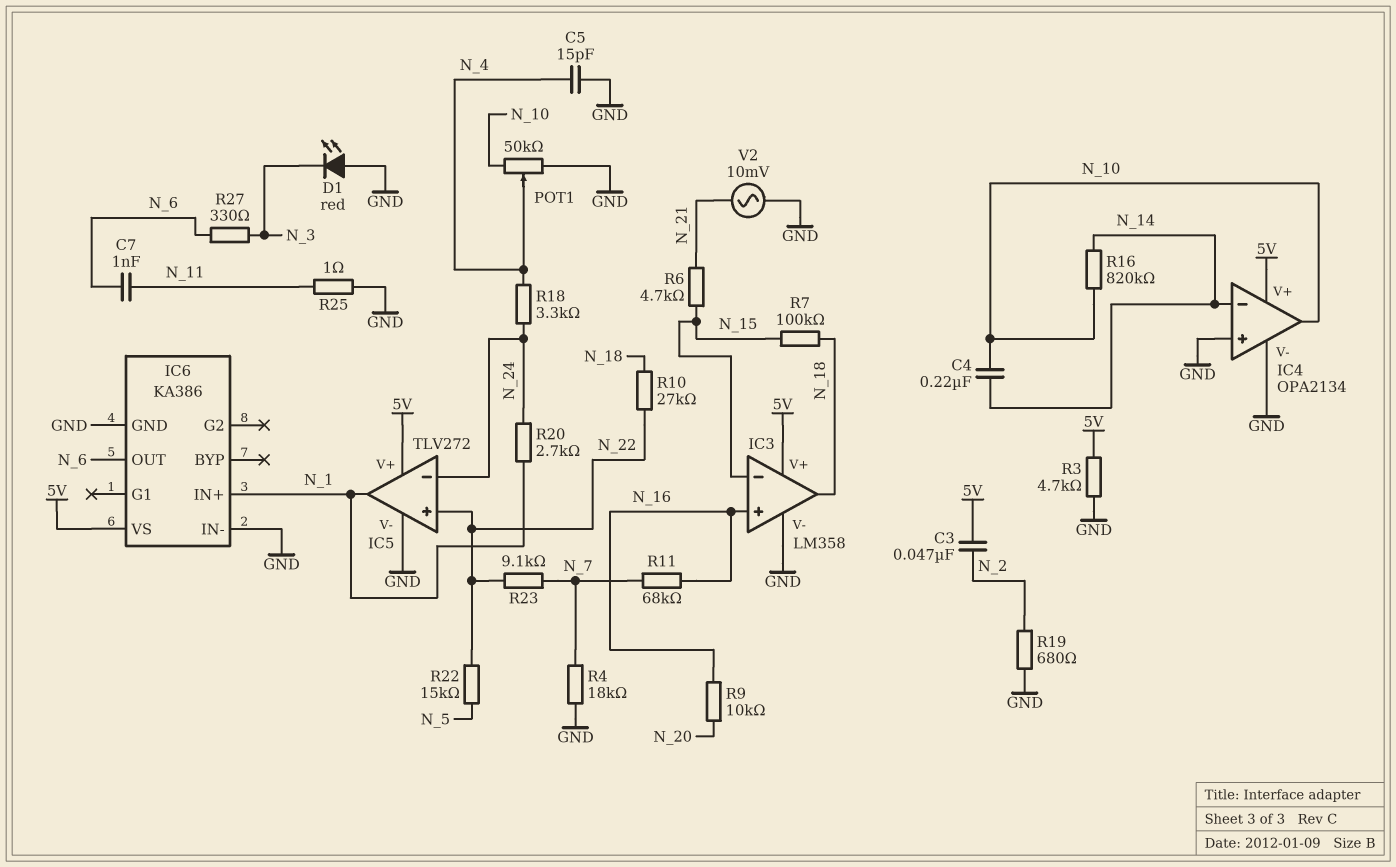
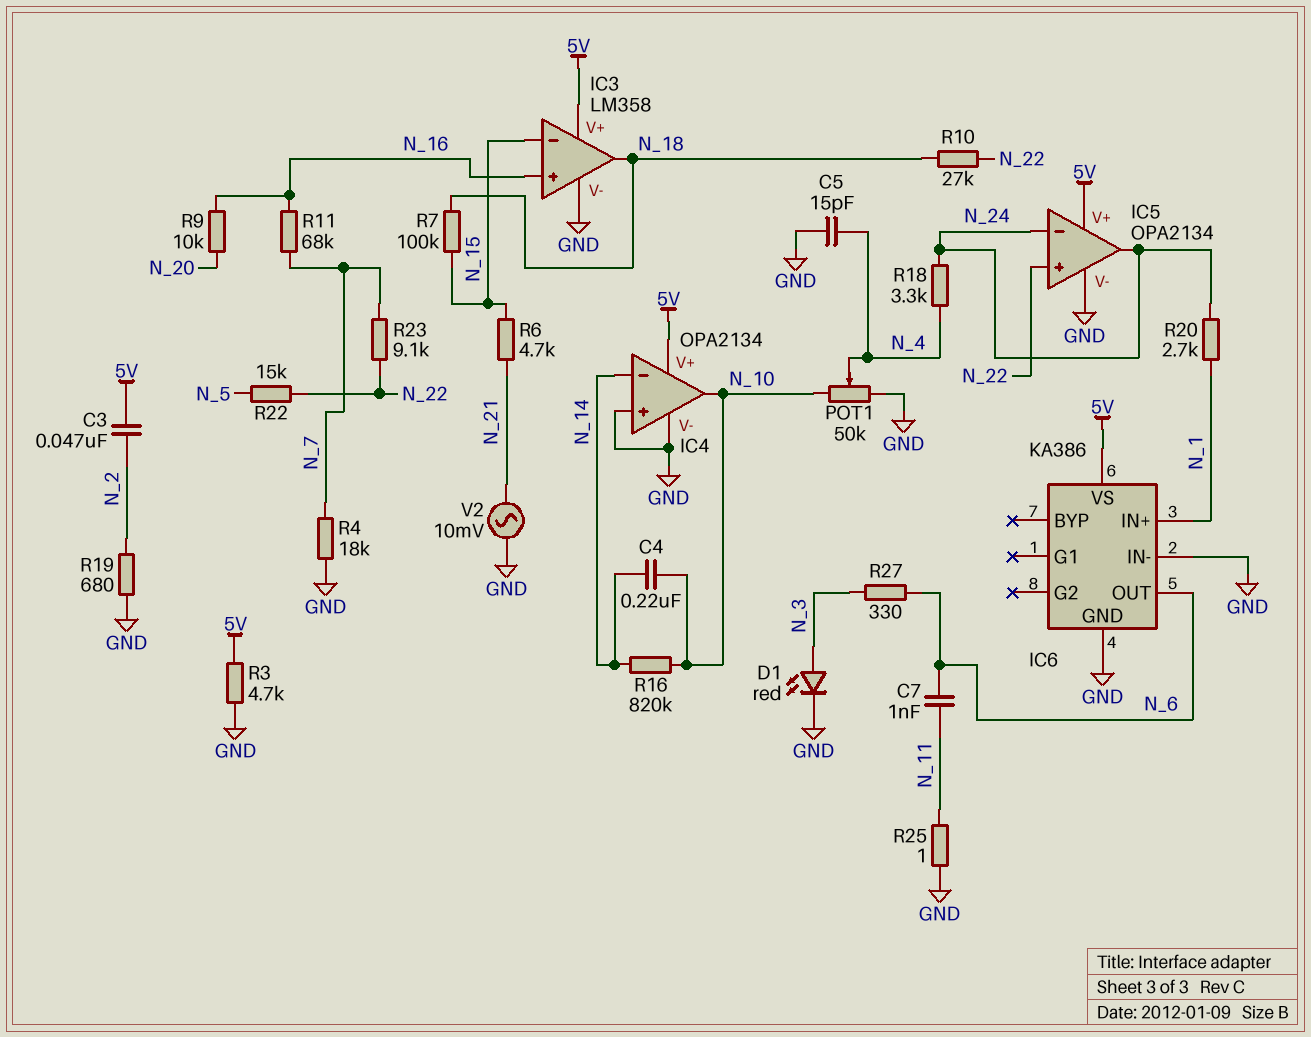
D1: LED red (A GND, K N_3) -> LED red (A N_3, K GND)
IC5: TLV272 -> OPA2134
IC5 pin out: N_1 -> N_24

